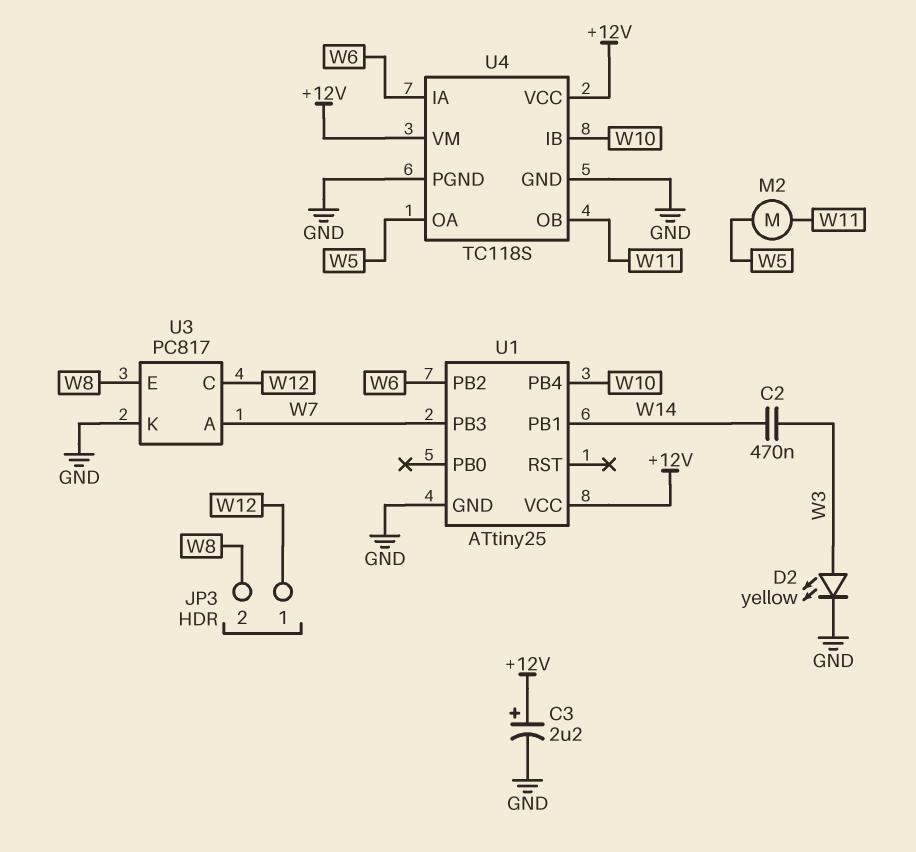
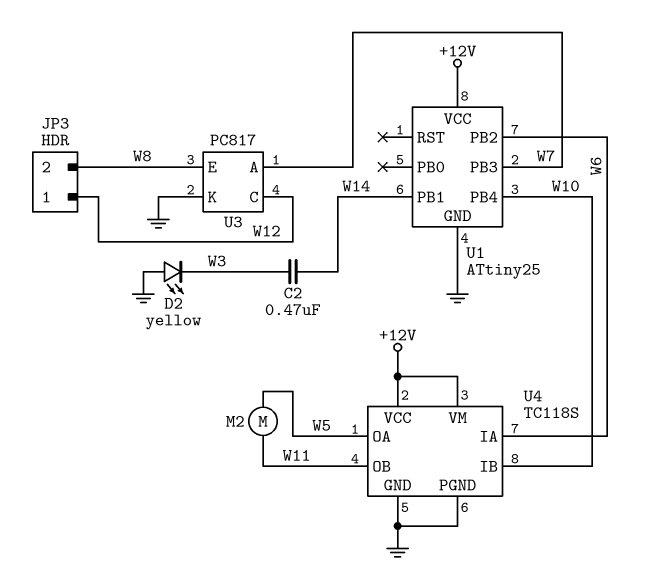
C3: 2.2uF (plus +12V, minus GND) -> none
D2: LED yellow (A W3, K GND) -> LED yellow (A GND, K W3)

